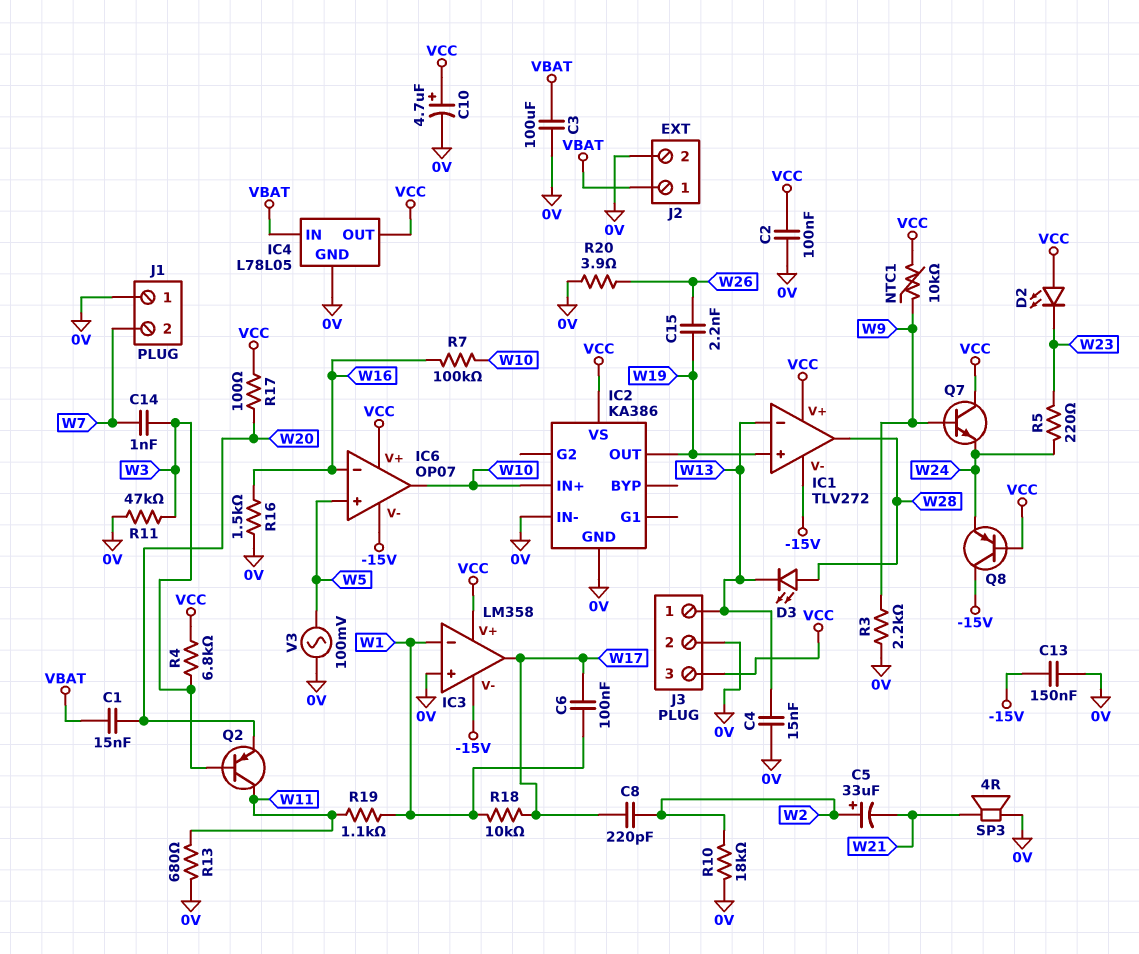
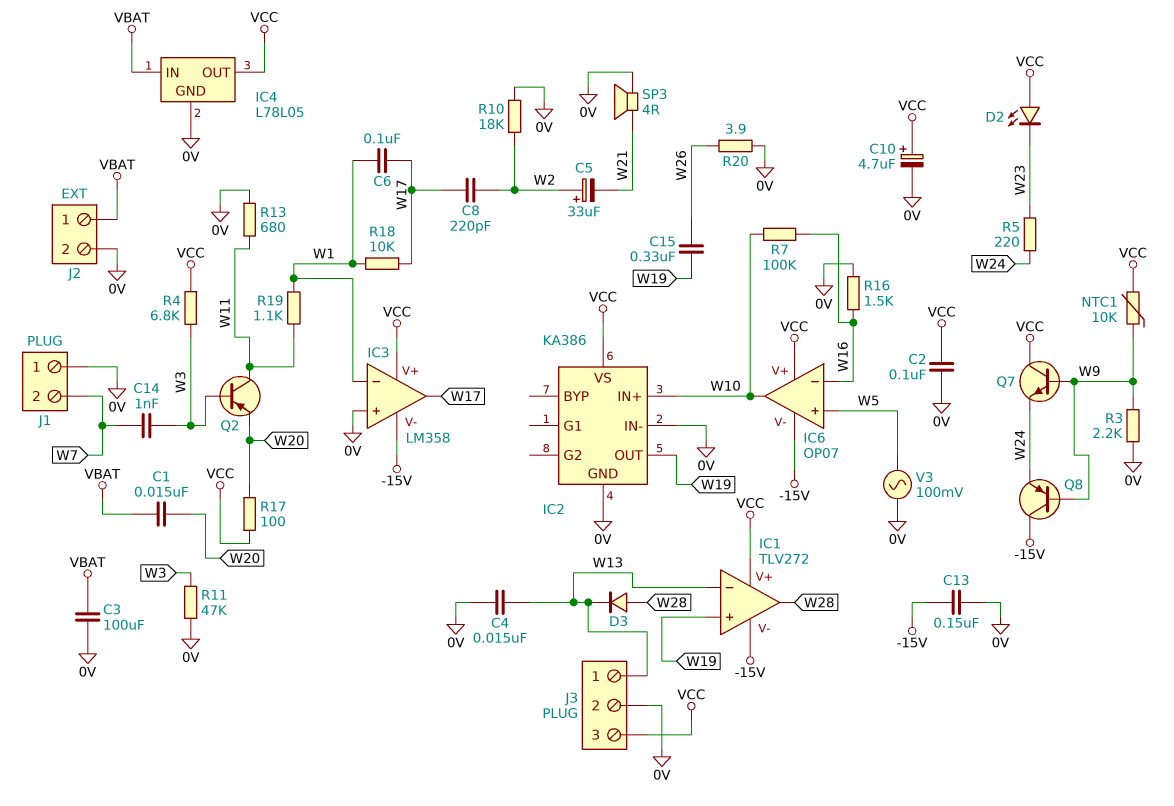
C15: 2.2nF (W19, W26) -> 330nF (W19, W26)
D3: LED (A W28, K W13) -> diode (A W28, K W13)
Q8: PNP (B VCC, C -15V, E W24) -> PNP (B W9, C -15V, E W24)

